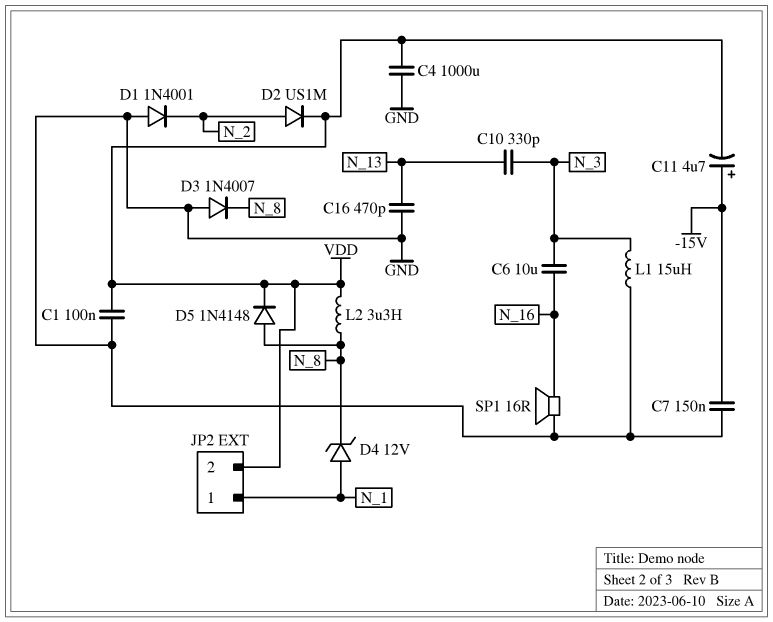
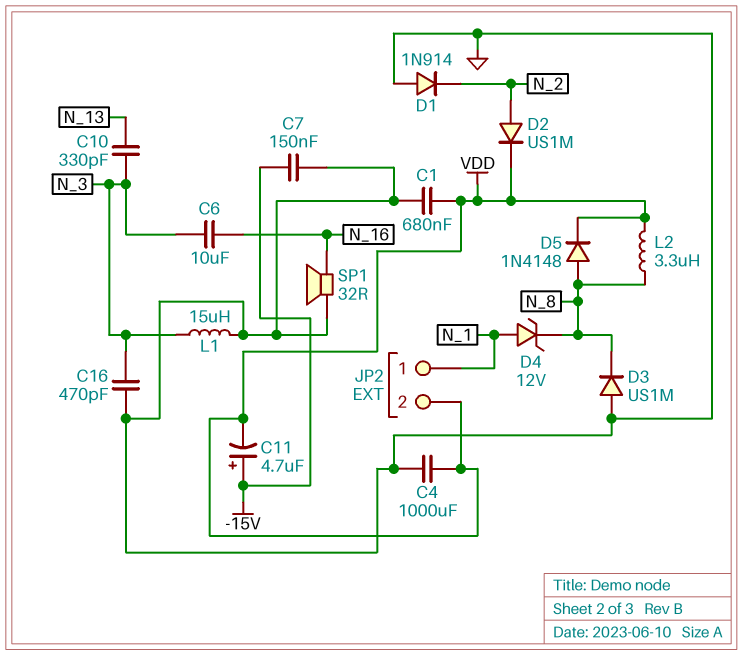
C1: 100nF (GND, VDD) -> 680nF (GND, VDD)
C16: 470pF (GND, N_13) -> 470pF (GND, N_3)
D1: diode 1N4001 (A GND, K N_2) -> diode 1N914 (A GND, K N_2)
D3: diode 1N4007 (A GND, K N_8) -> diode US1M (A GND, K N_8)
SP1: speaker 16R (GND, N_16) -> speaker 32R (GND, N_16)

